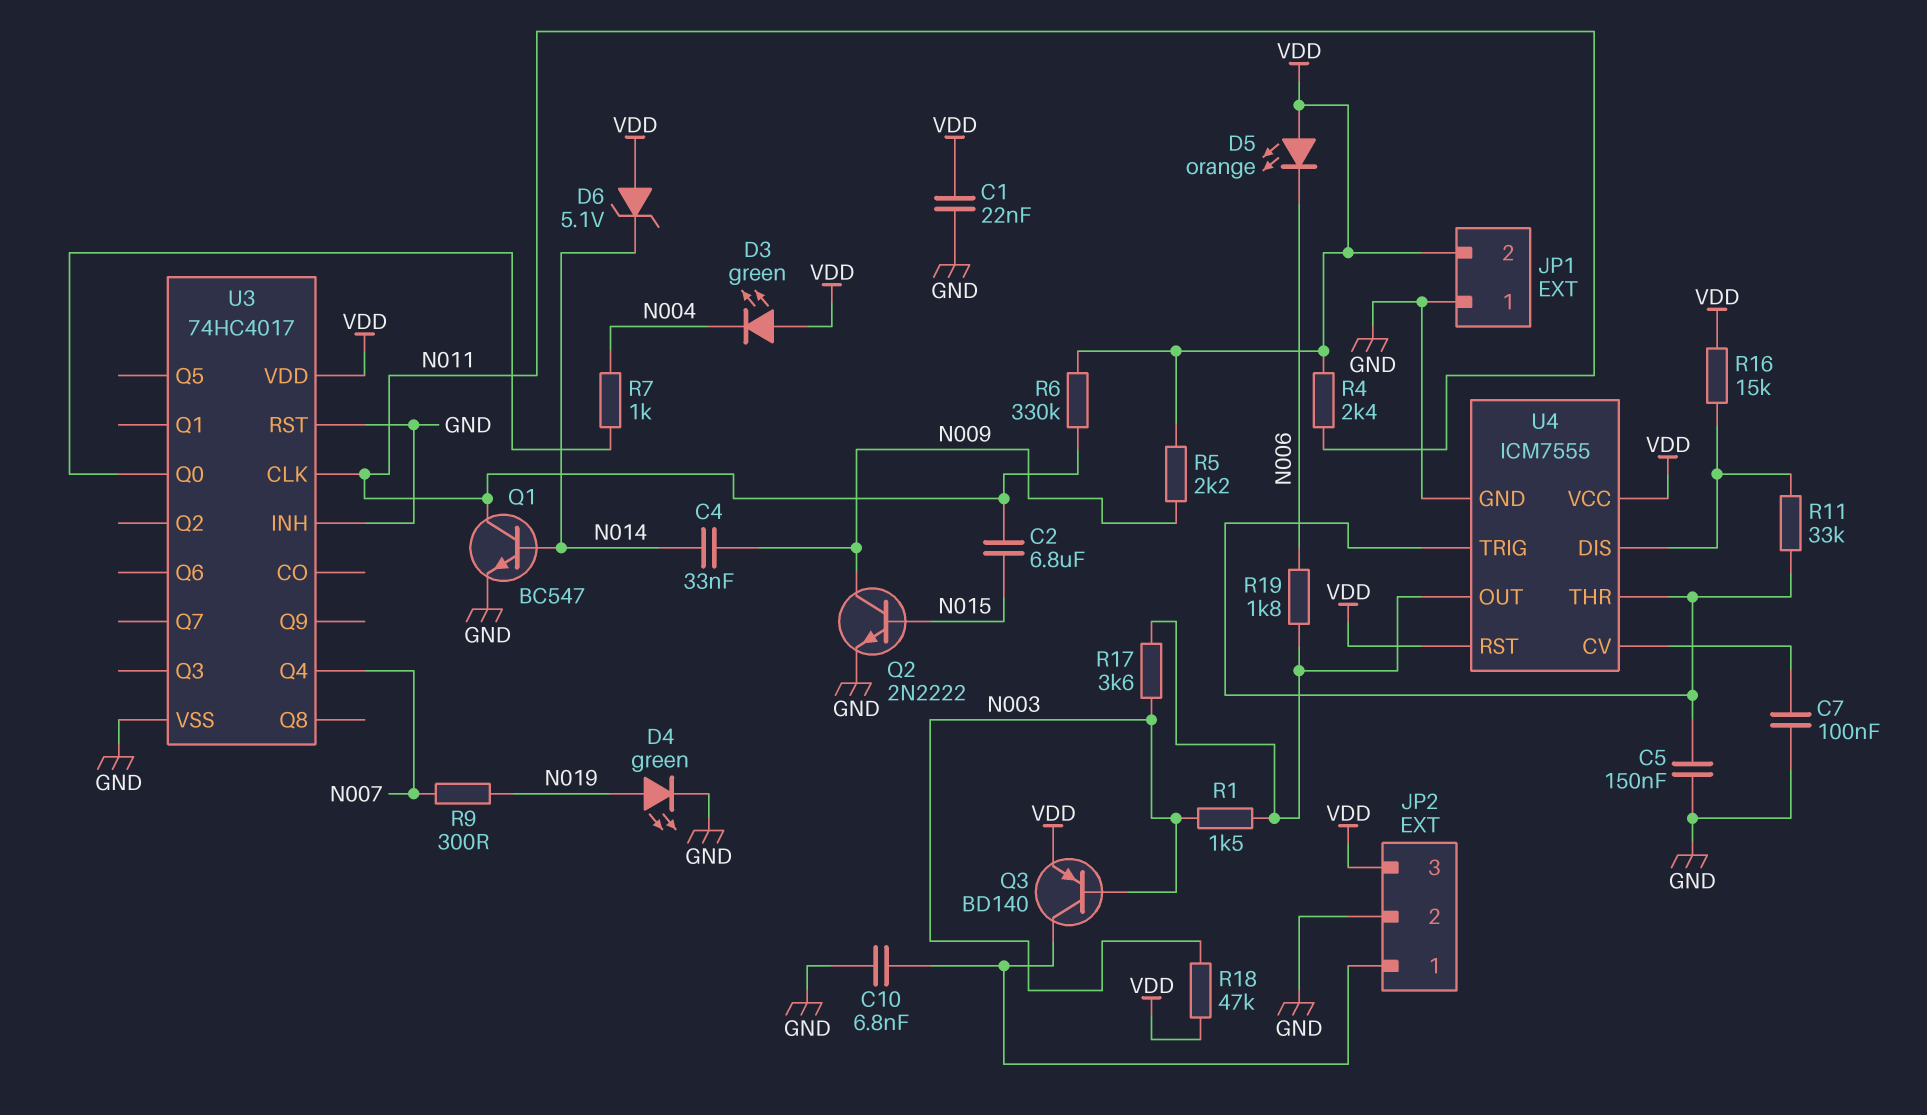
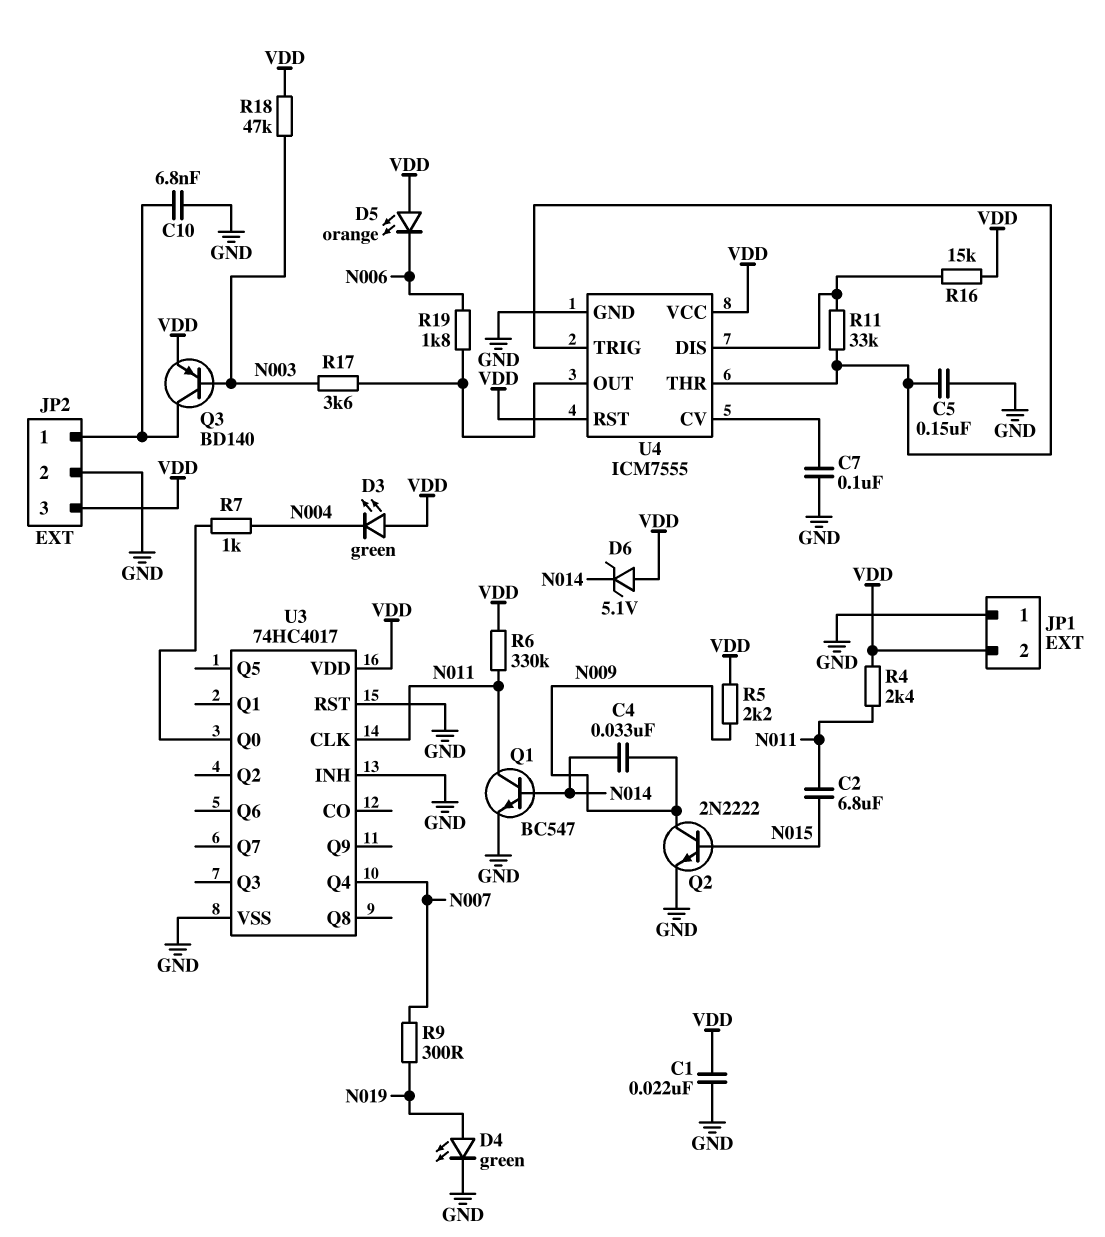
R1: 1.5k (N003, U4/OUT) -> none

